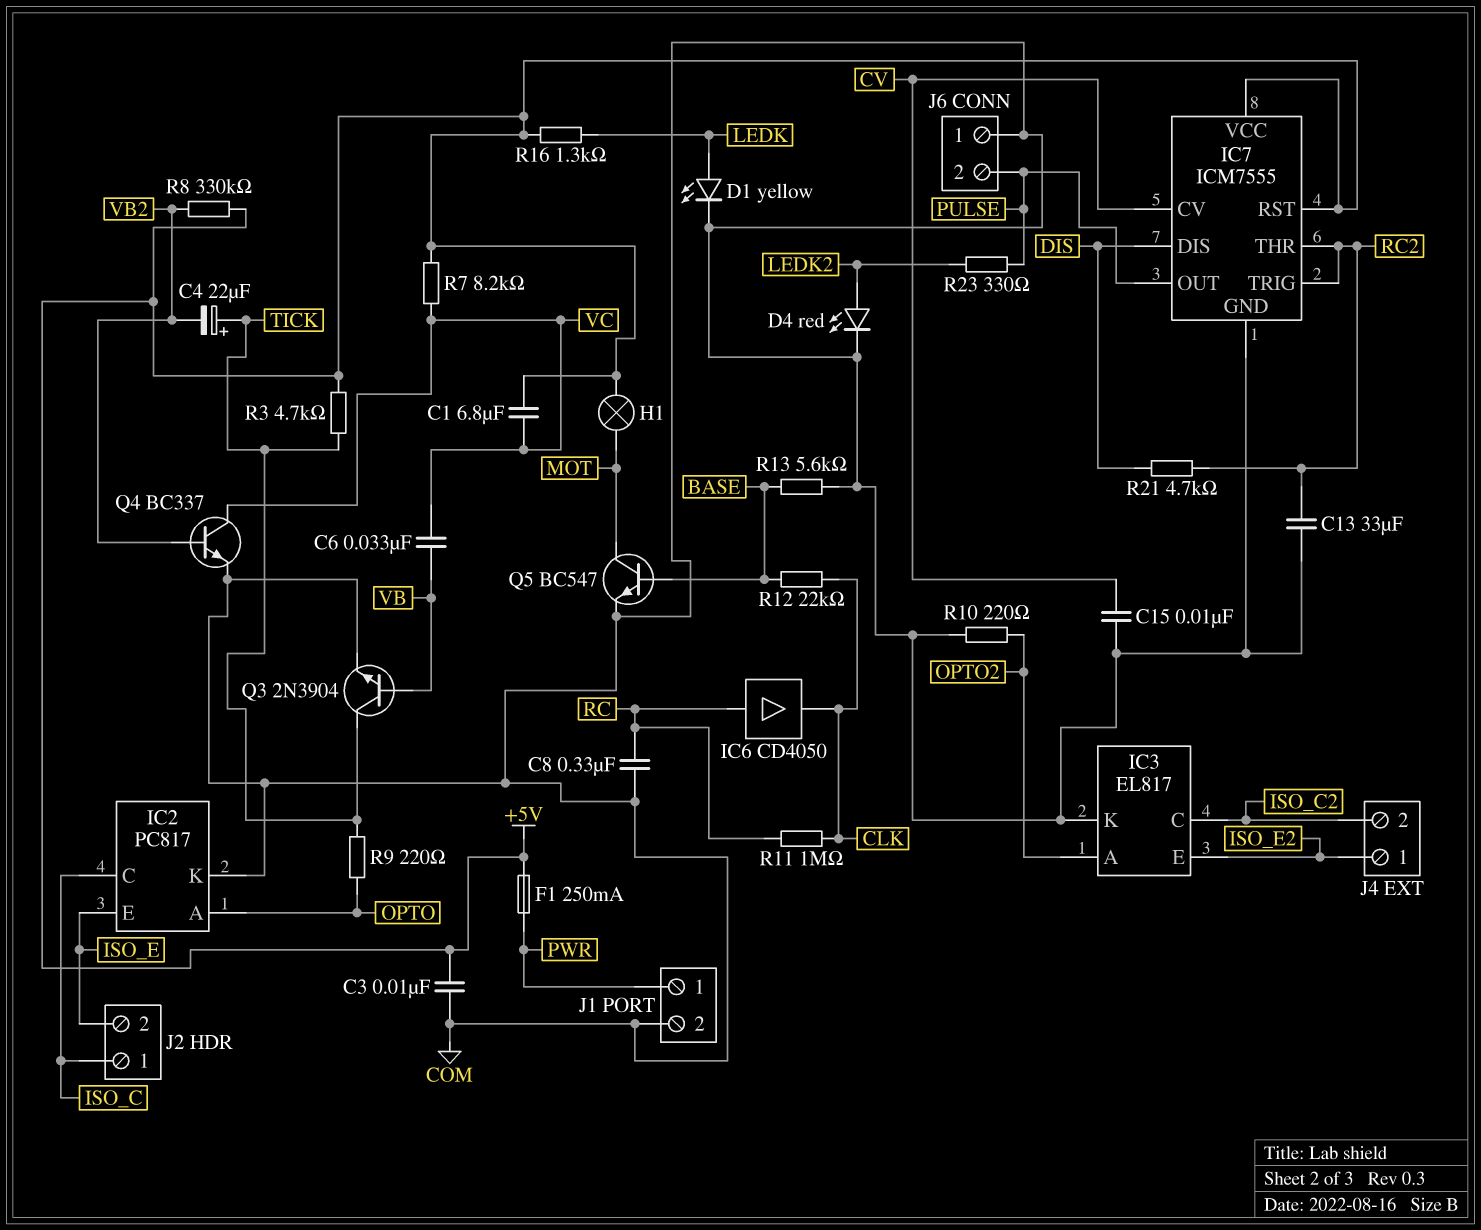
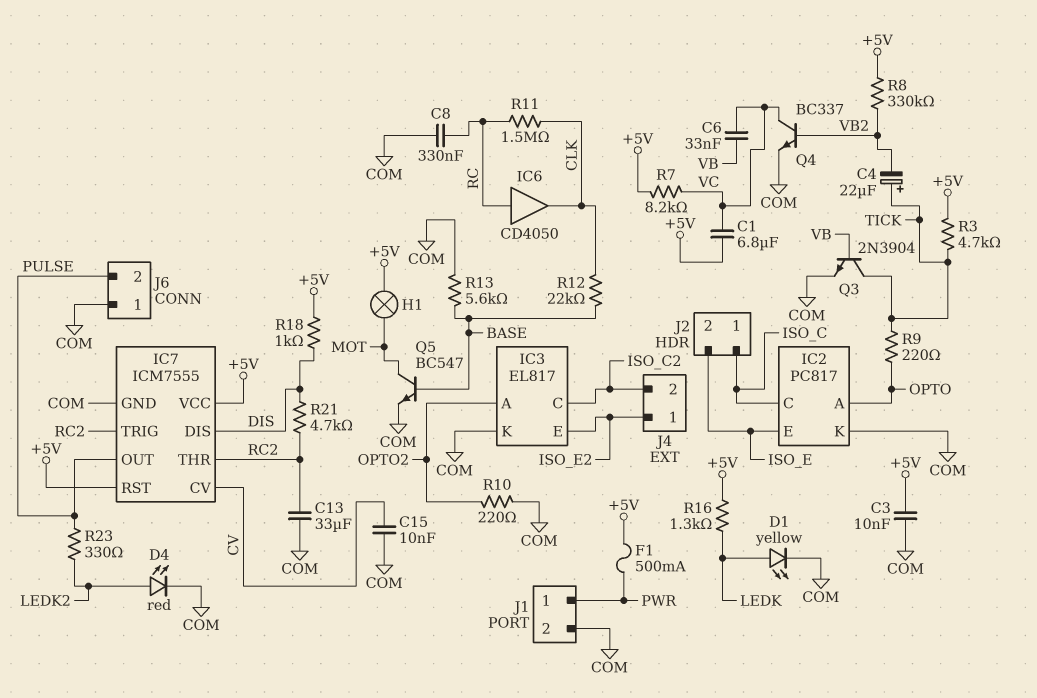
F1: 250mA (+5V, PWR) -> 500mA (+5V, PWR)
R11: 1M (CLK, RC) -> 1.5M (CLK, RC)
R18: none -> 1k (+5V, DIS)

